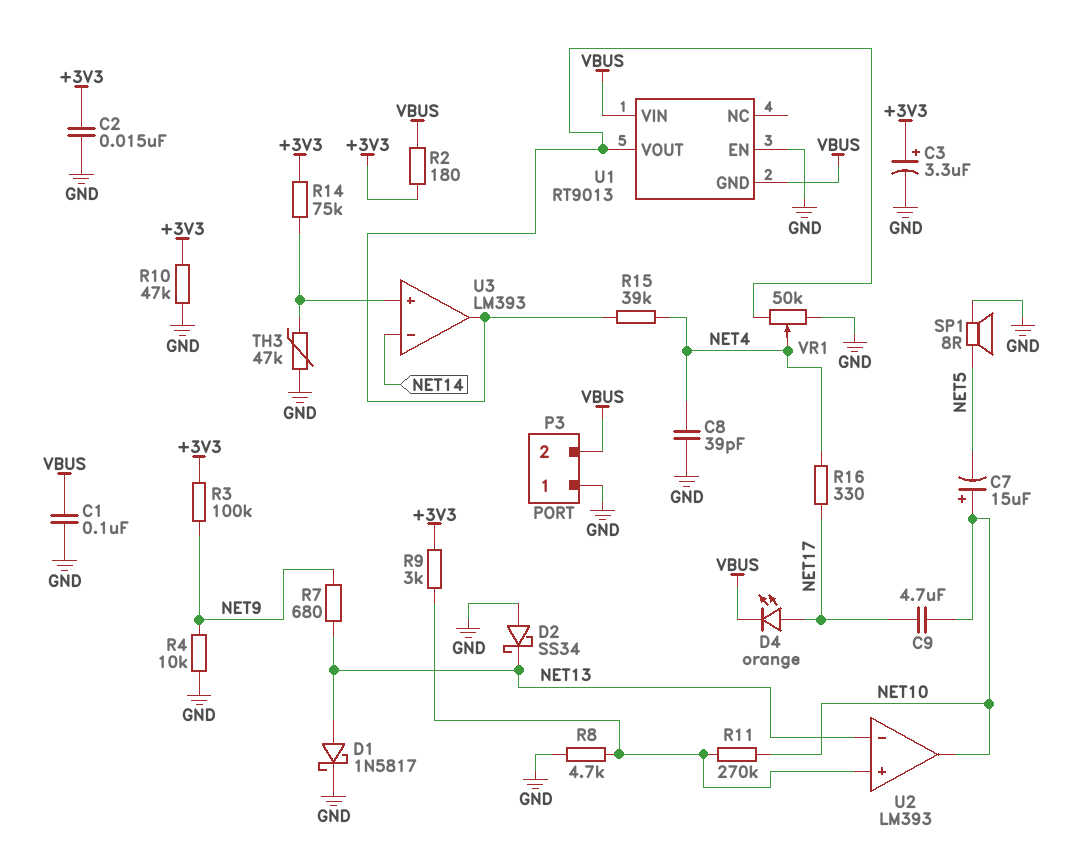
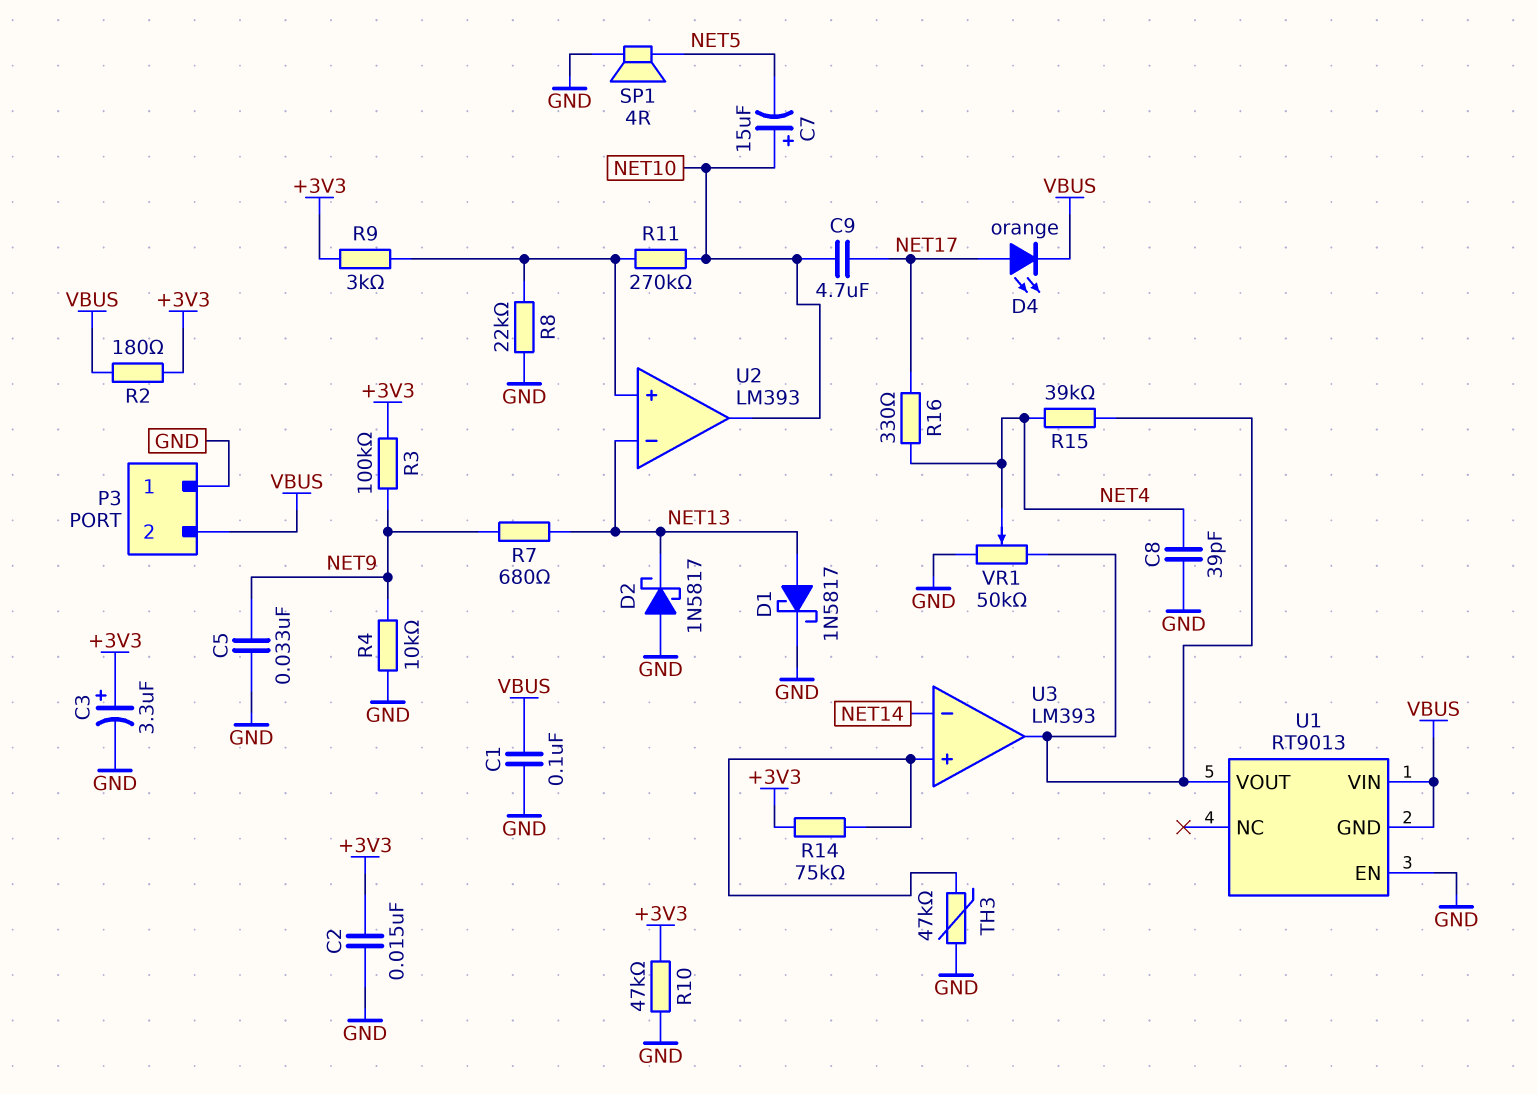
C5: none -> 33nF (GND, NET9)
D2: schottky SS34 (A GND, K NET13) -> schottky 1N5817 (A GND, K NET13)
R8: 4.7k (GND, U2/in+) -> 22k (GND, U2/in+)
SP1: speaker 8R (GND, NET5) -> speaker 4R (GND, NET5)

